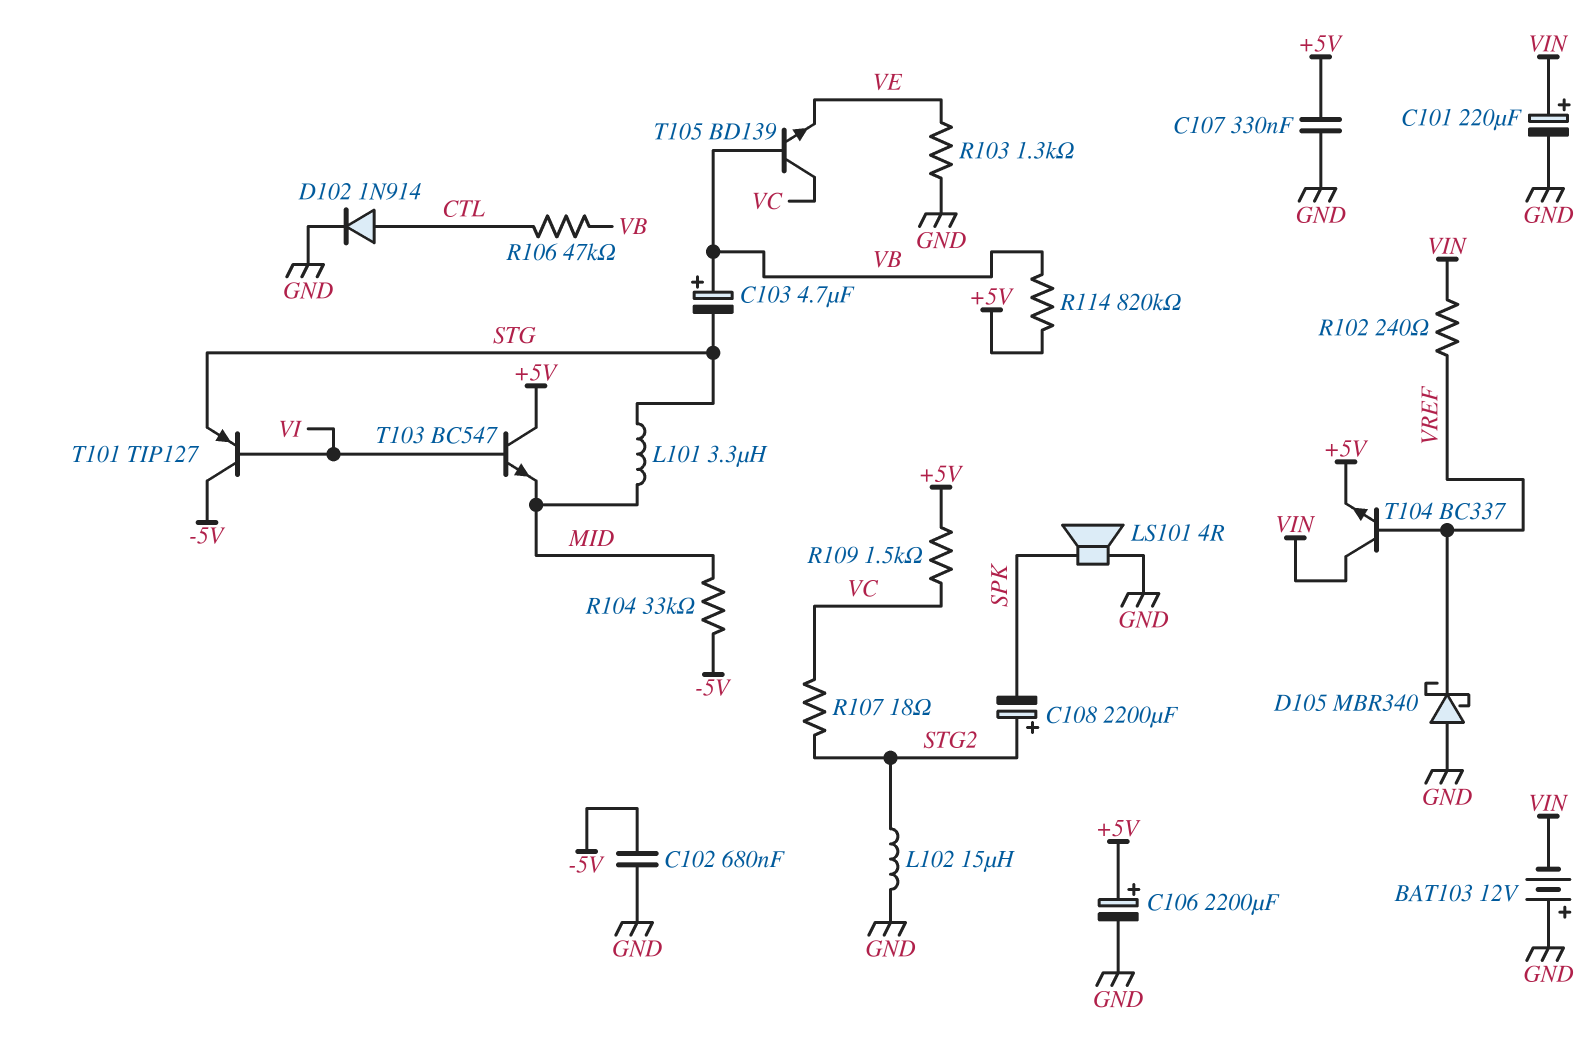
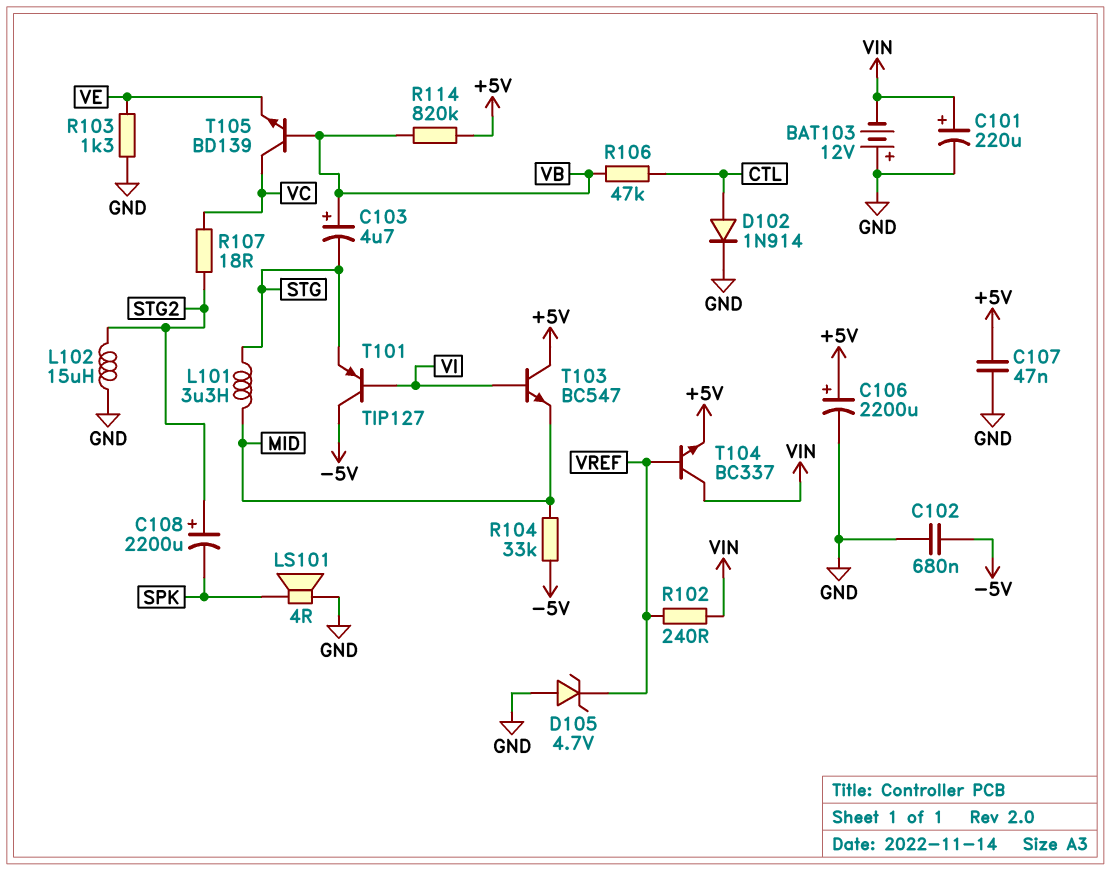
C107: 330nF (+5V, GND) -> 47nF (+5V, GND)
D105: schottky MBR340 (A GND, K VREF) -> zener 4.7V (A GND, K VREF)
R109: 1.5k (+5V, VC) -> none

